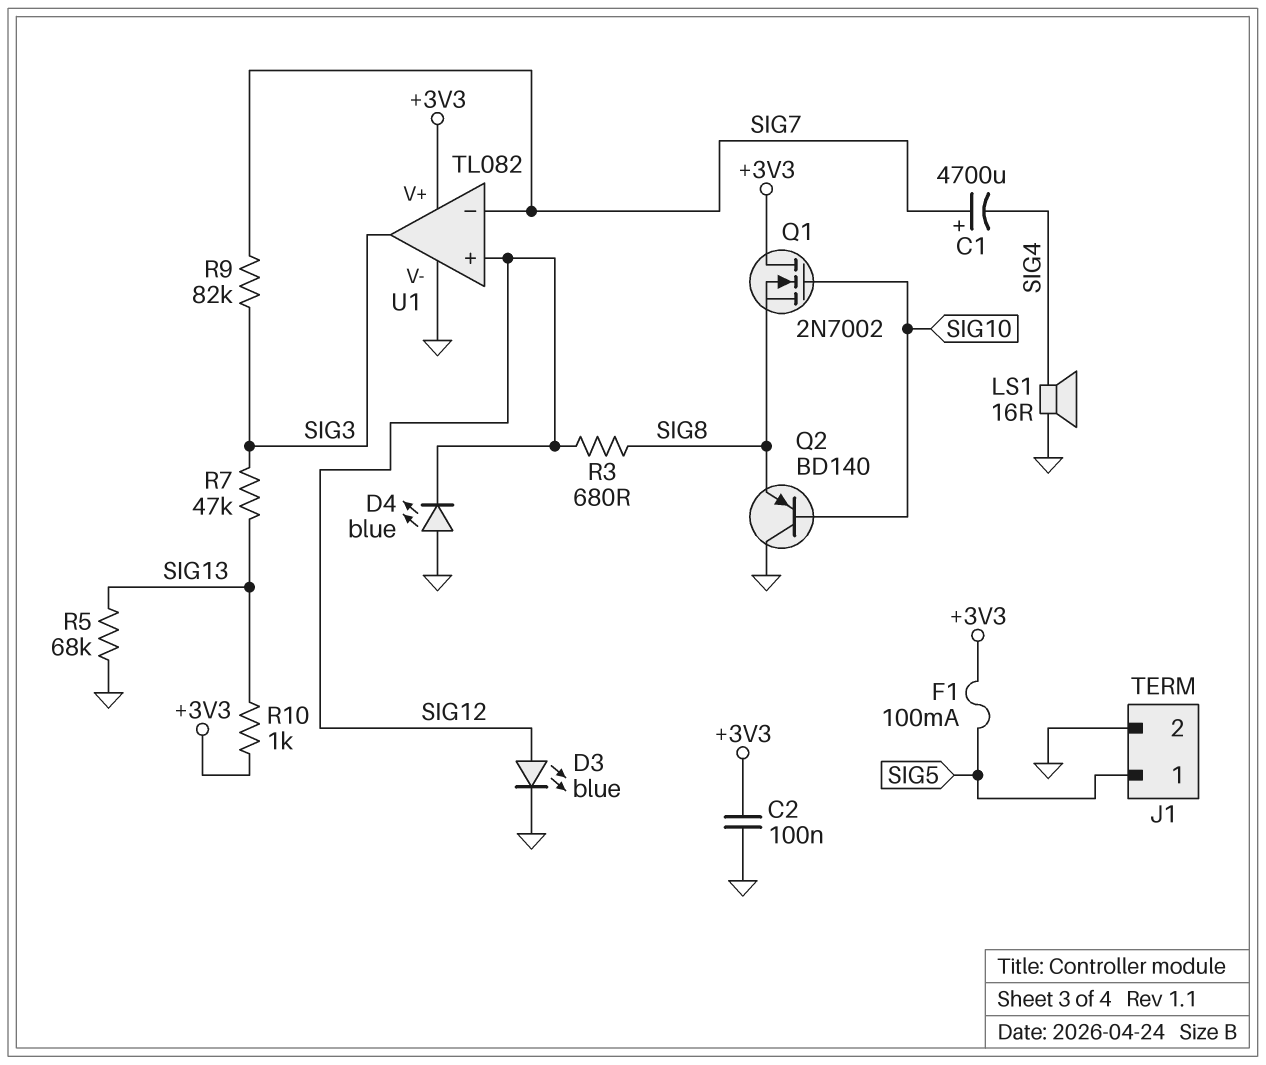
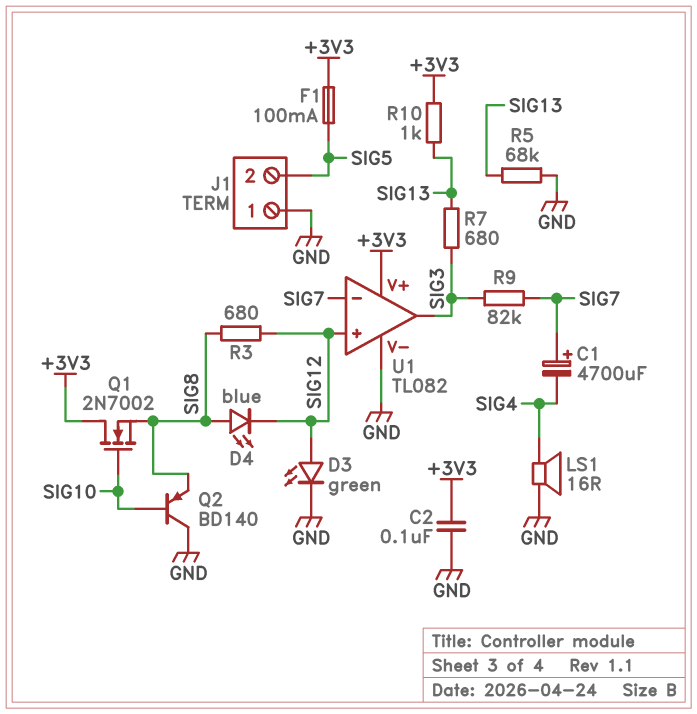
D3: LED blue (A SIG12, K GND) -> LED green (A SIG12, K GND)
D4: LED blue (A GND, K SIG12) -> LED blue (A SIG8, K SIG12)
J1 pin 1: SIG5 -> GND
J1 pin 2: GND -> SIG5
R7: 47k (SIG3, SIG13) -> 680 (SIG3, SIG13)

